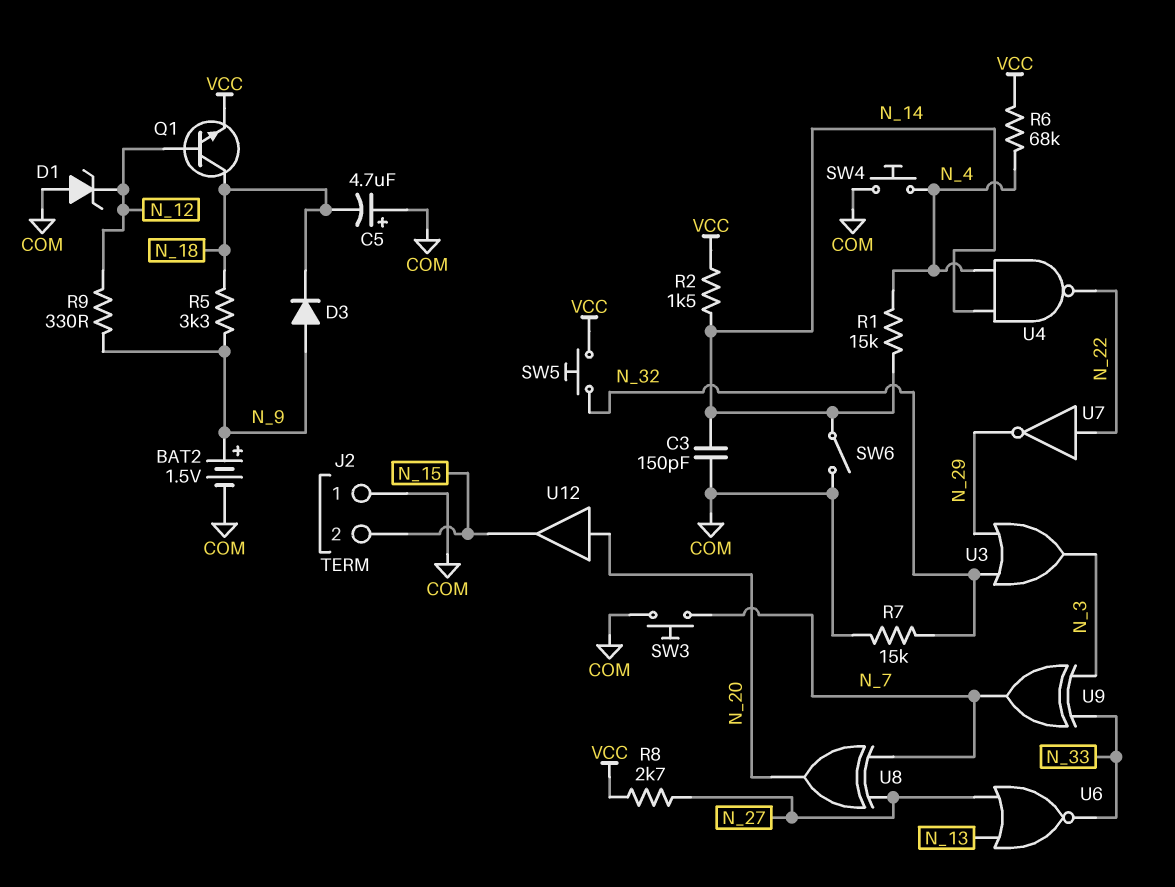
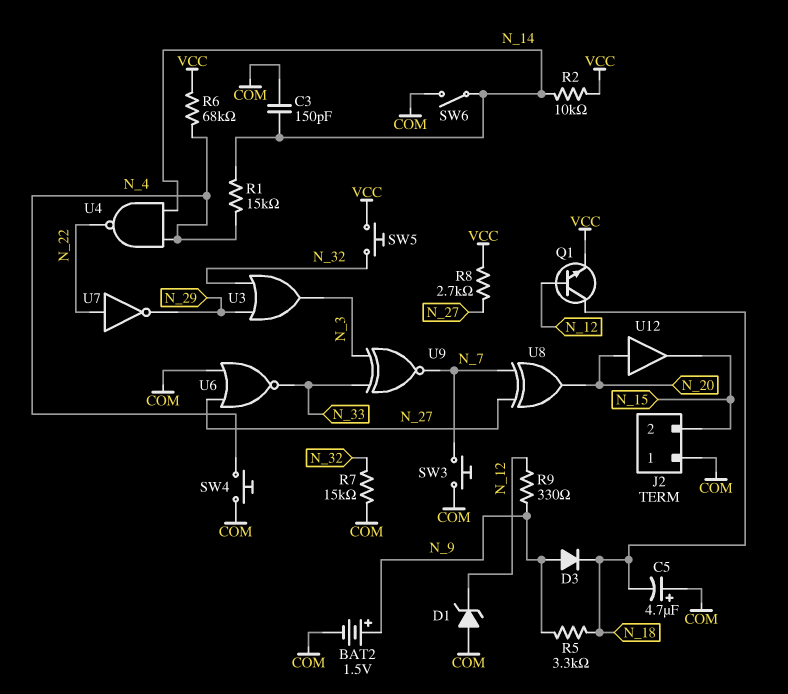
R2: 1.5k (N_14, VCC) -> 10k (N_14, VCC)
U6: NOR (in N_13, in N_27, out N_33) -> NOR (in COM, in N_27, out N_33)
U9: XOR (in N_3, in N_33, out N_7) -> XNOR (in N_3, in N_33, out N_7)

